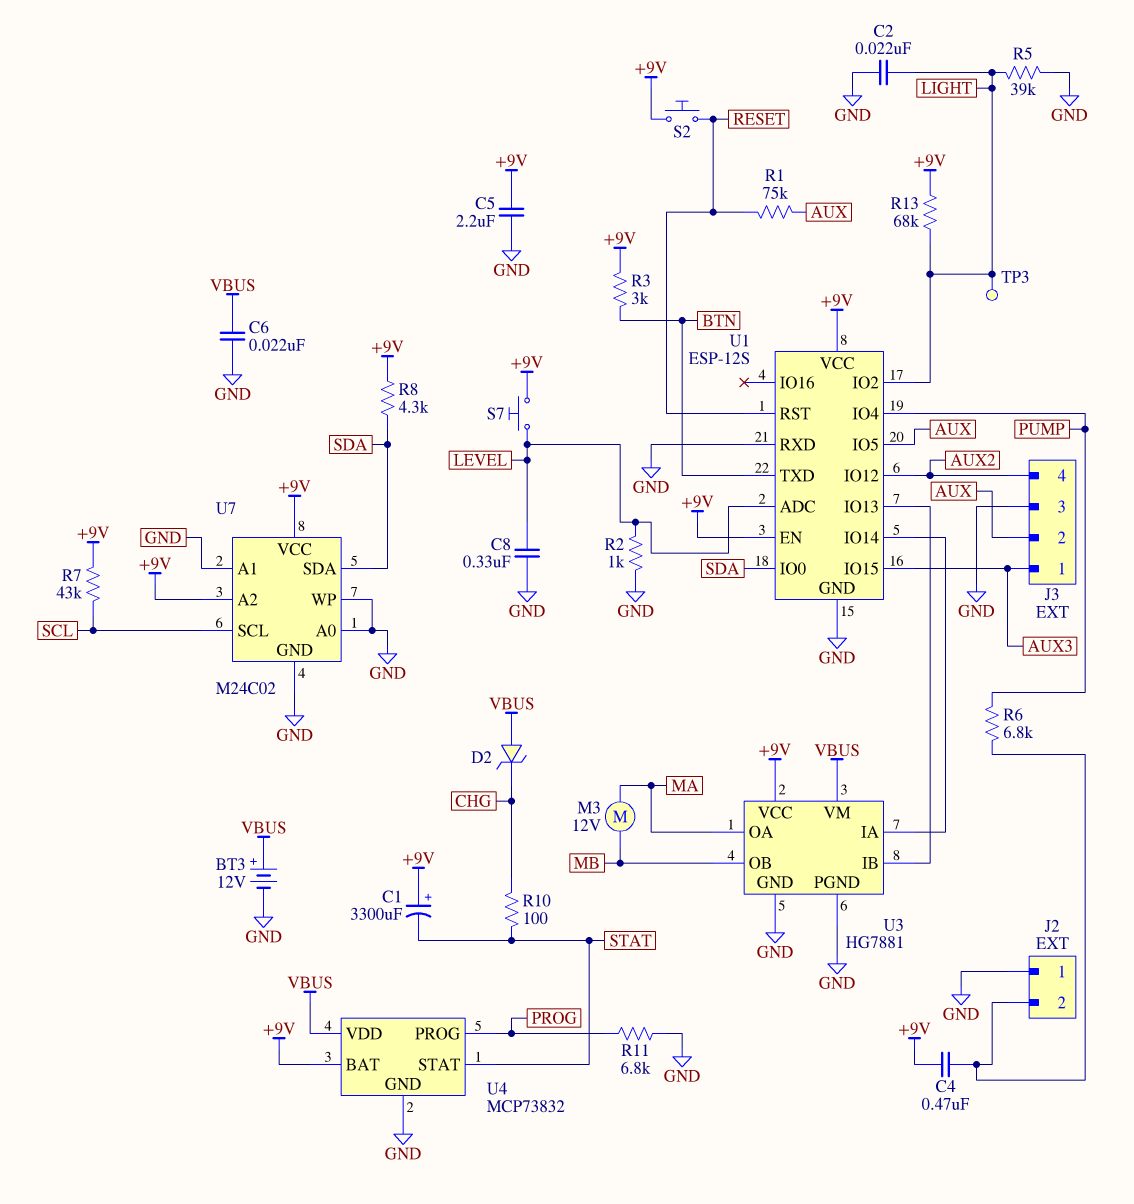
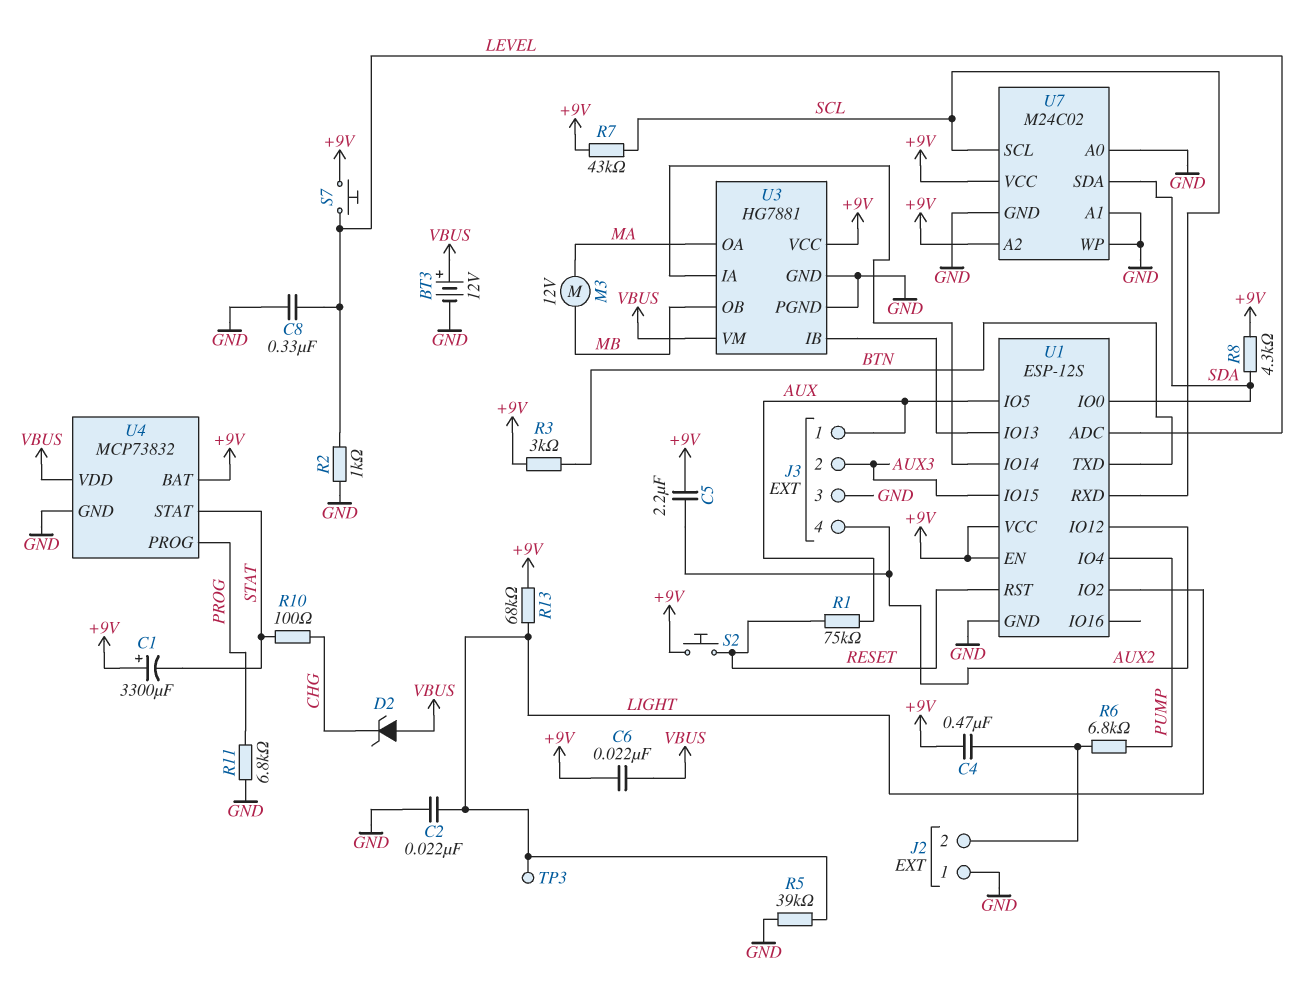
C5: 2.2uF (+9V, GND) -> 2.2uF (+9V, AUX2)
C6: 22nF (GND, VBUS) -> 22nF (+9V, VBUS)
J3 pin 1: AUX3 -> AUX
J3 pin 2: AUX -> AUX3
U1 pin RXD: GND -> SCL

